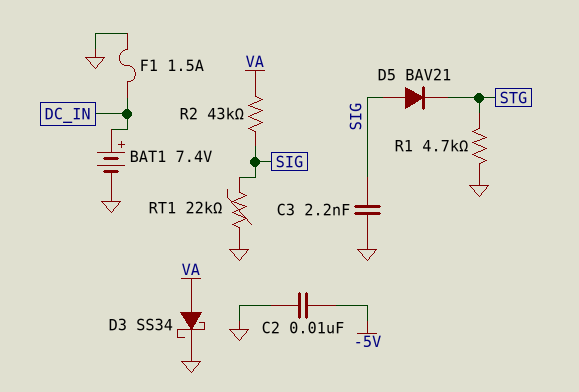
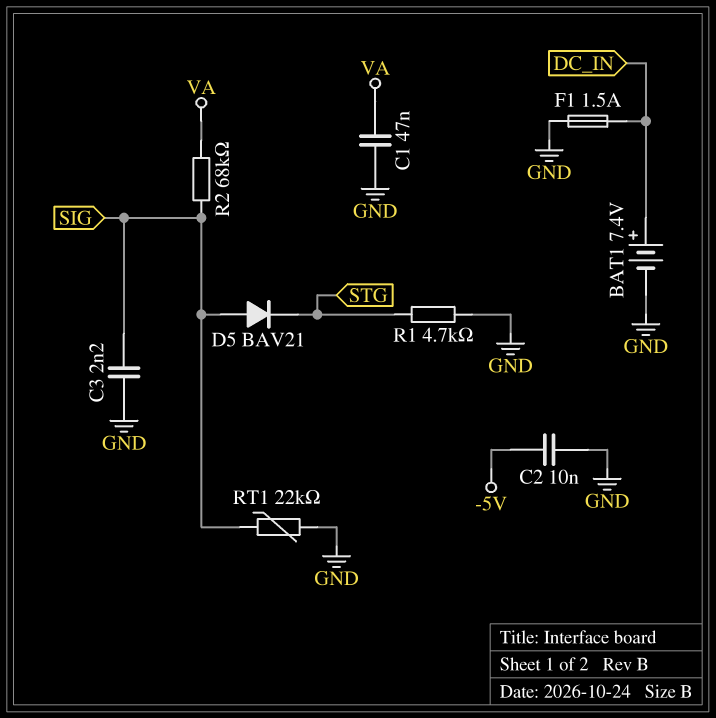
C1: none -> 47nF (GND, VA)
D3: schottky SS34 (A VA, K GND) -> none
R2: 43k (SIG, VA) -> 68k (SIG, VA)

